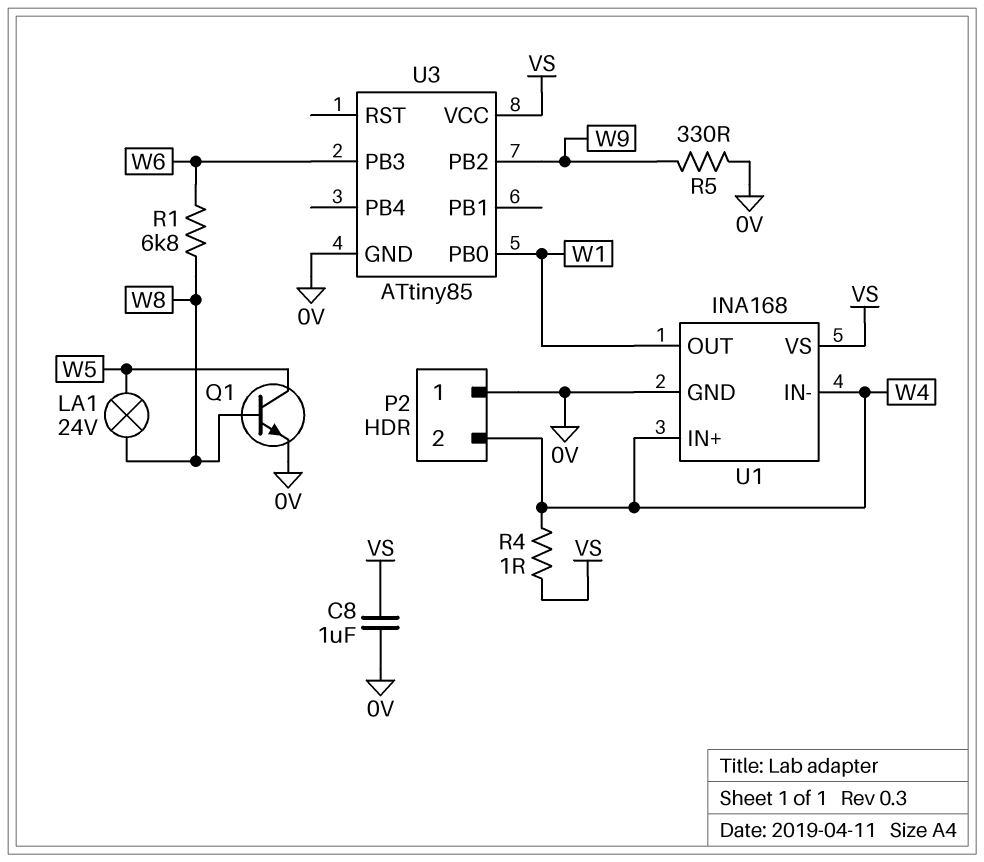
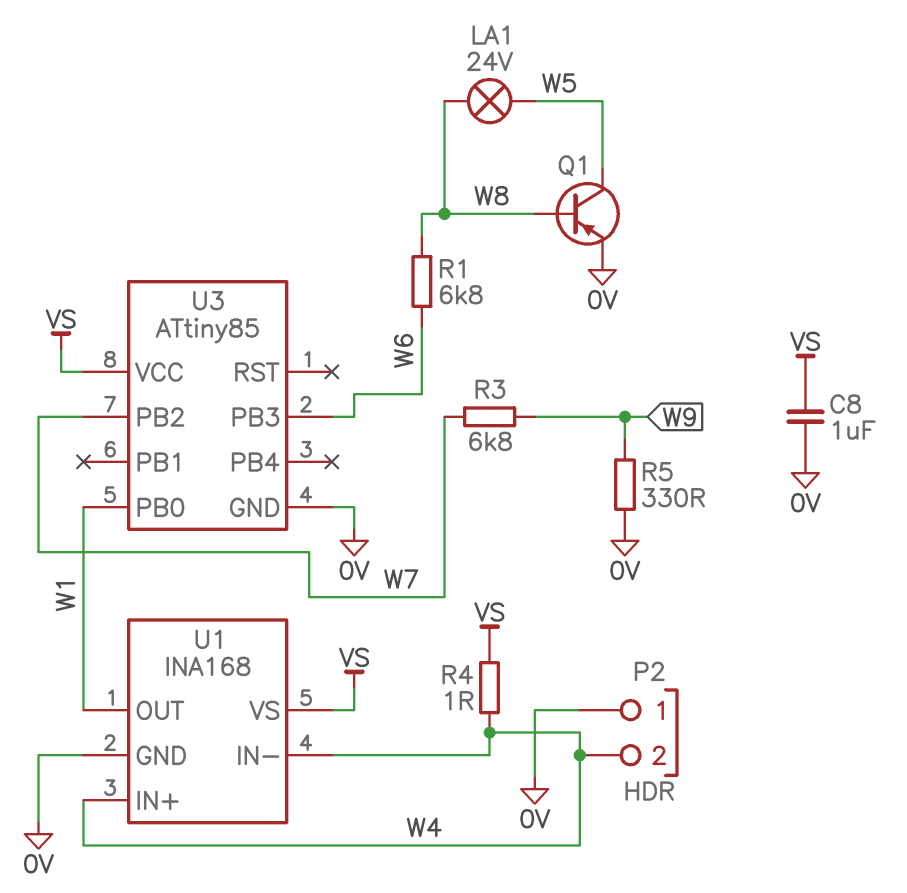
Q1: NPN (B W8, C W5, E 0V) -> PNP (B W8, C W5, E 0V)
R3: none -> 6.8k (W7, W9)
U3 pin PB2: W9 -> W7

